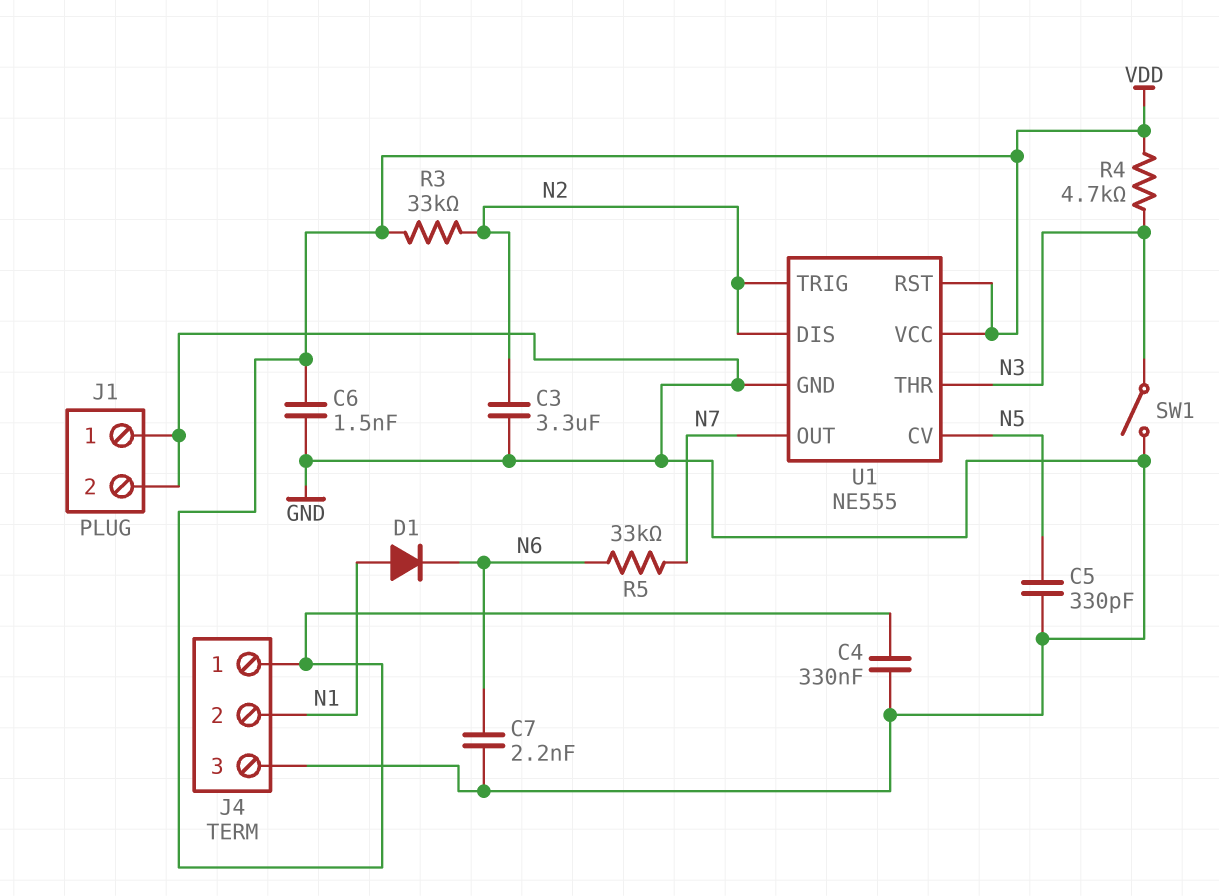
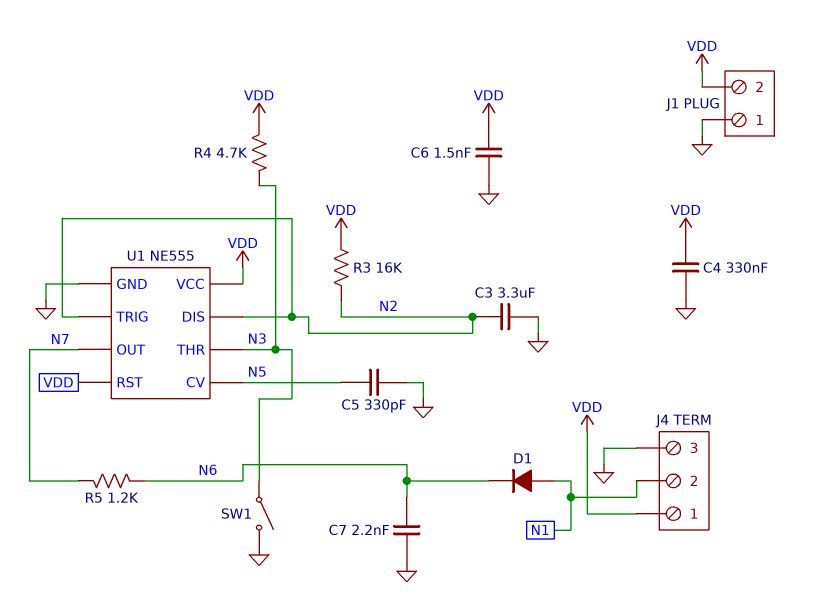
J1 pin 2: GND -> VDD
R3: 33k (N2, VDD) -> 16k (N2, VDD)
R5: 33k (N6, N7) -> 1.2k (N6, N7)

